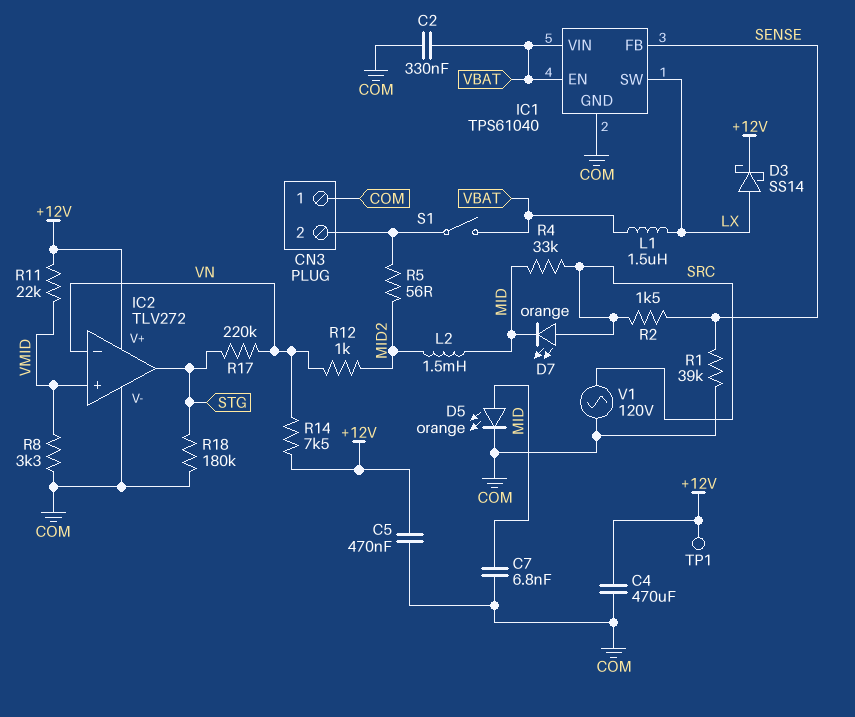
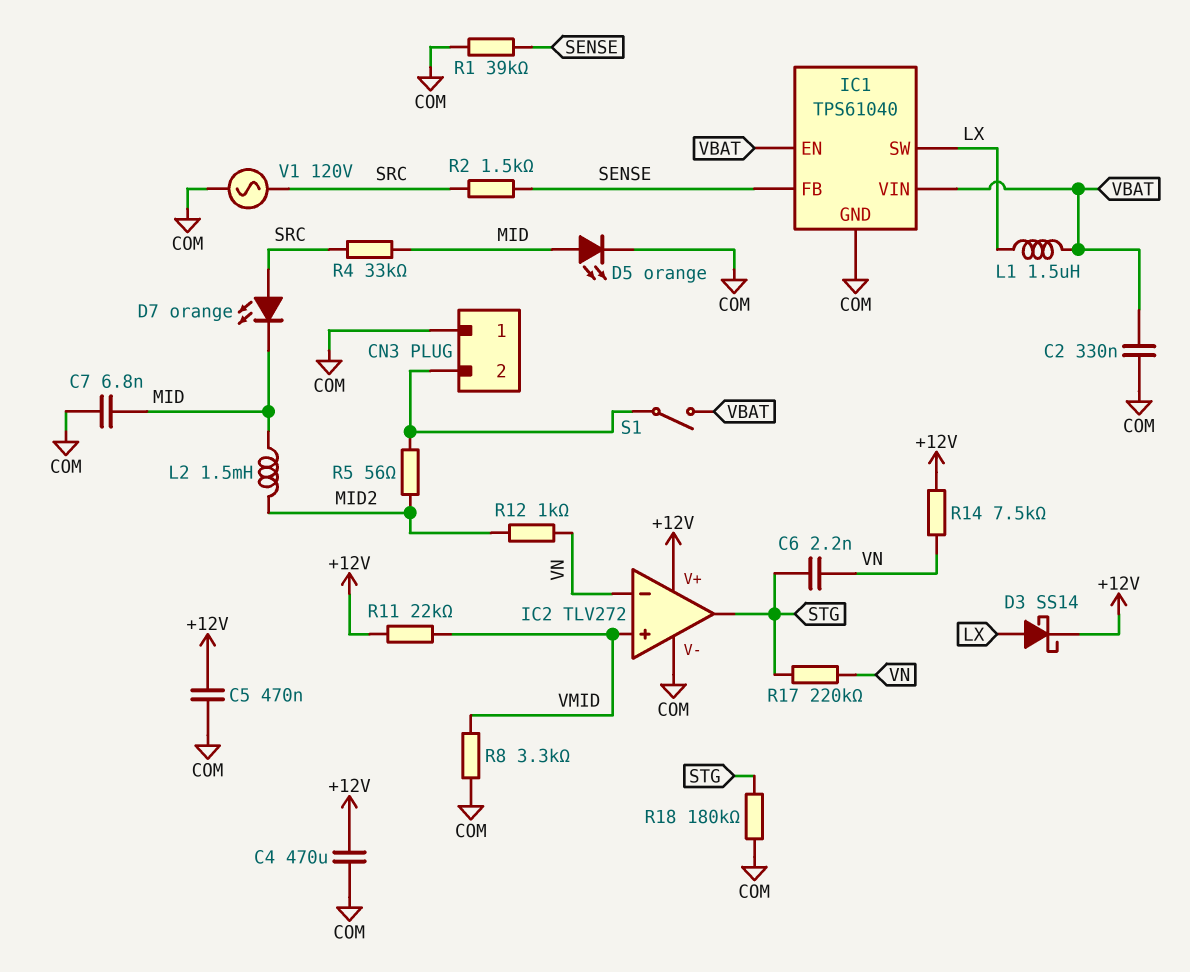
C6: none -> 2.2nF (STG, VN)
TP1: test point (+12V) -> none

